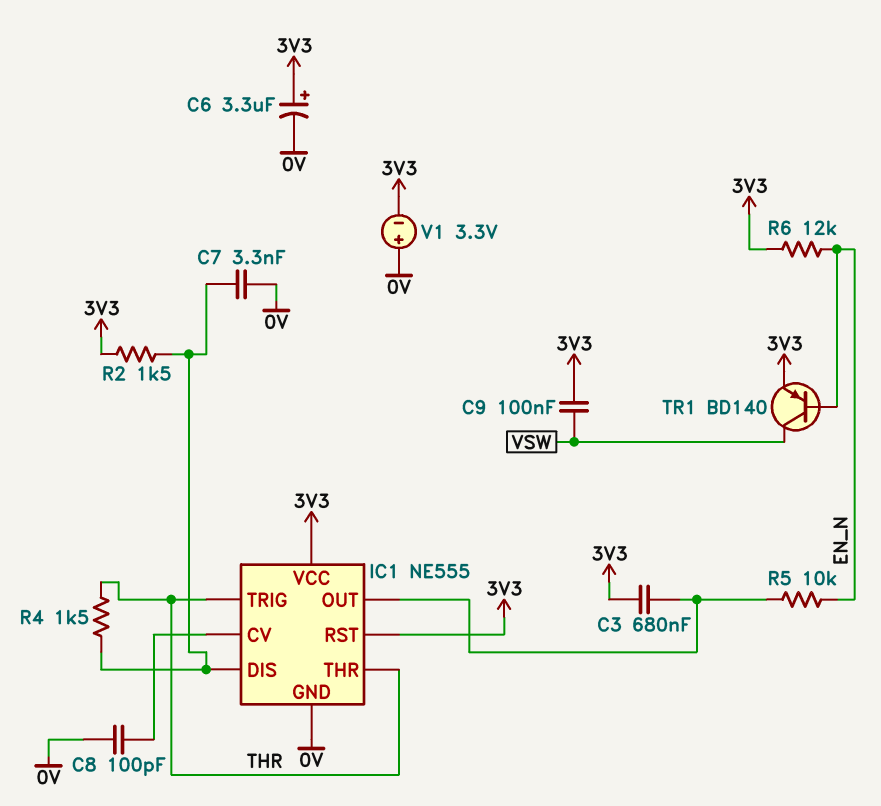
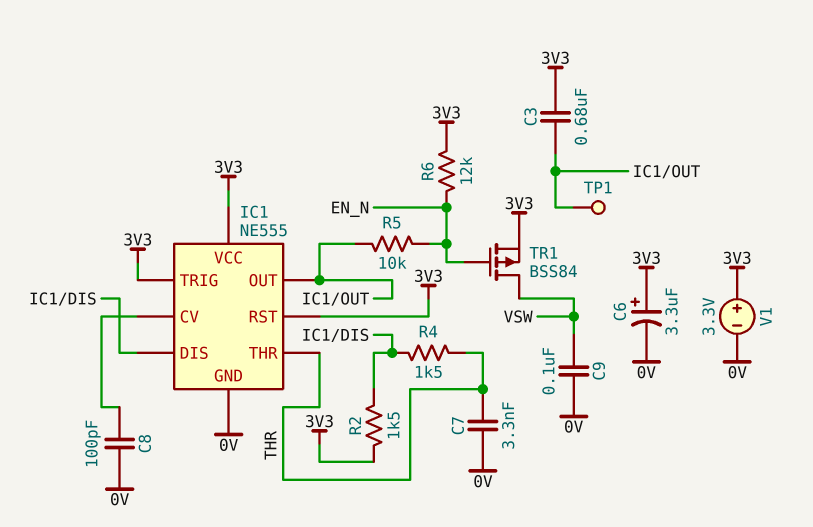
C7: 3.3nF (0V, IC1/DIS) -> 3.3nF (0V, THR)
C9: 100nF (3V3, VSW) -> 100nF (0V, VSW)
IC1 pin TRIG: THR -> 3V3
TP1: none -> test point (IC1/OUT)
TR1: PNP BD140 (B EN_N, C VSW, E 3V3) -> PMOS BSS84 (G EN_N, D VSW, S 3V3)
V1: 3.3V (plus 0V, minus 3V3) -> 3.3V (plus 3V3, minus 0V)

